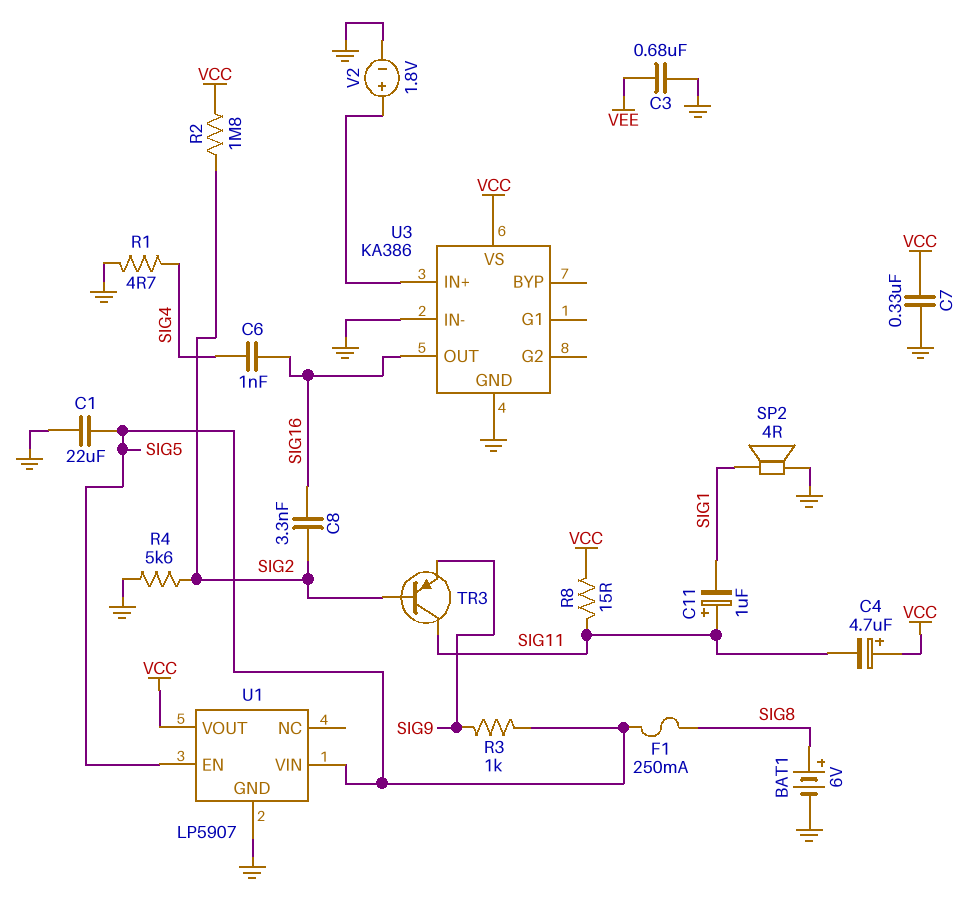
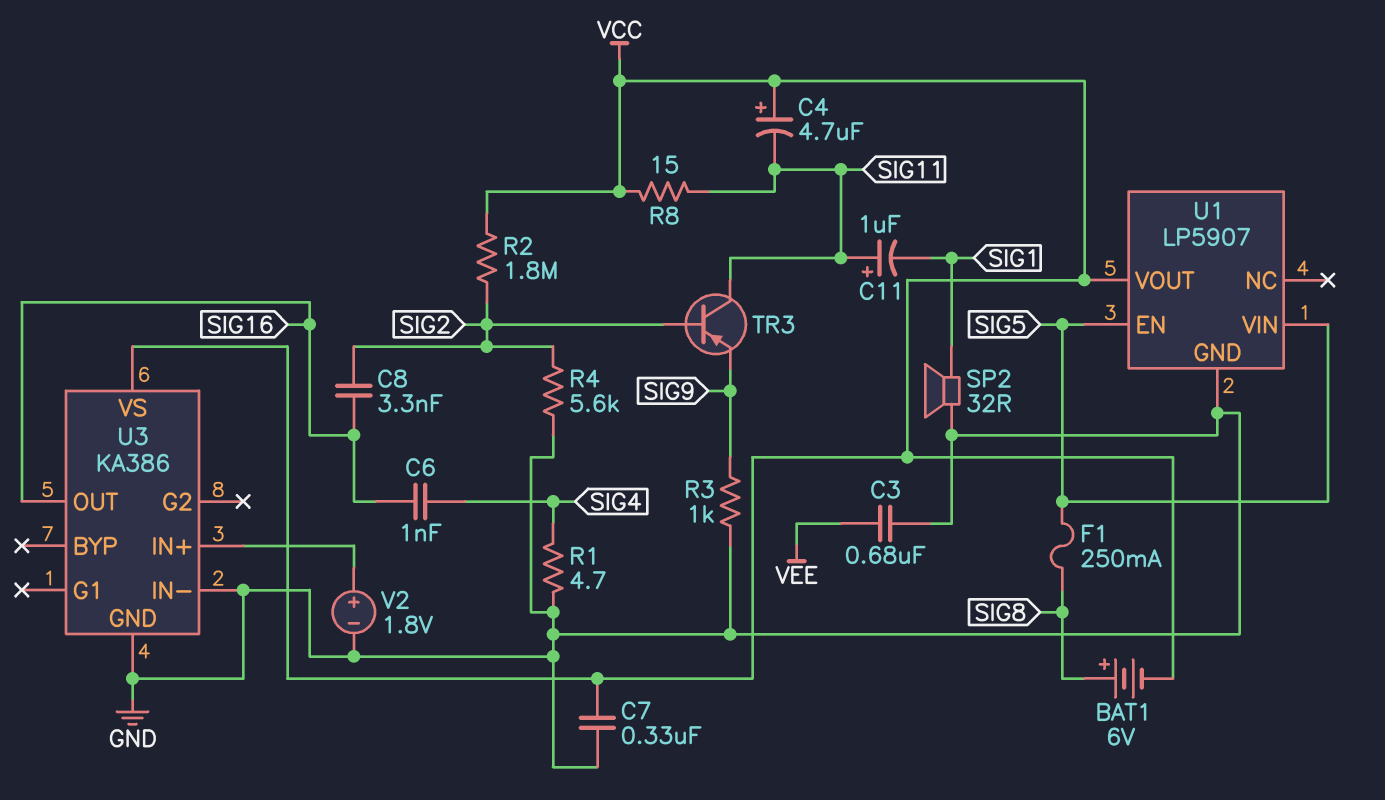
BAT1: 6V (plus SIG8, minus GND) -> 6V (plus SIG8, minus VCC)
C1: 22uF (GND, SIG5) -> none
R3: 1k (SIG5, SIG9) -> 1k (GND, SIG9)
SP2: speaker 4R (GND, SIG1) -> speaker 32R (GND, SIG1)

